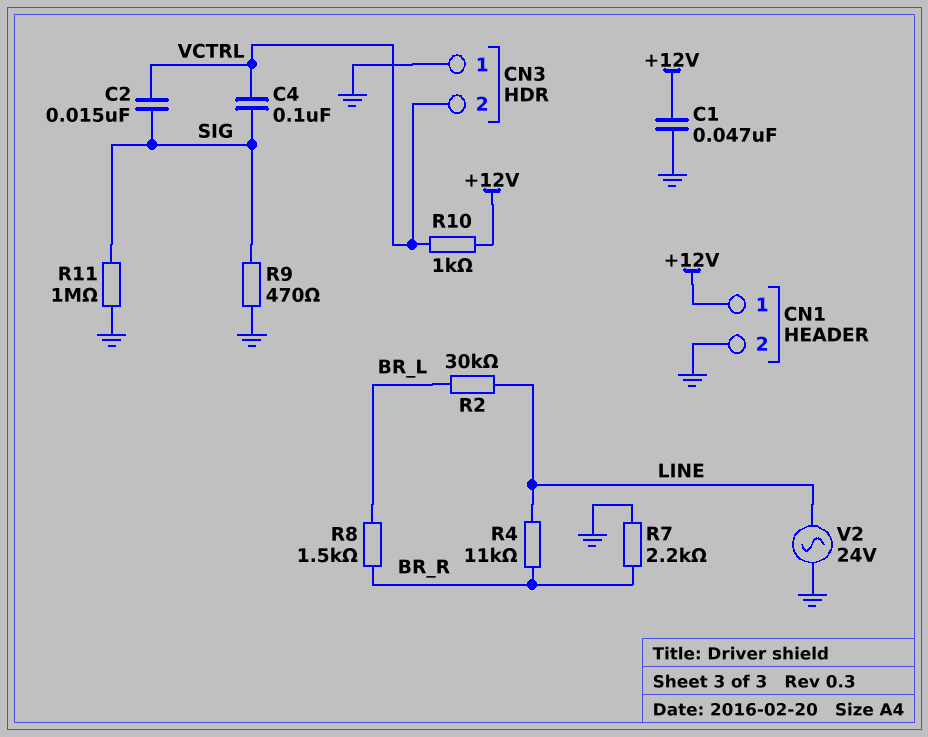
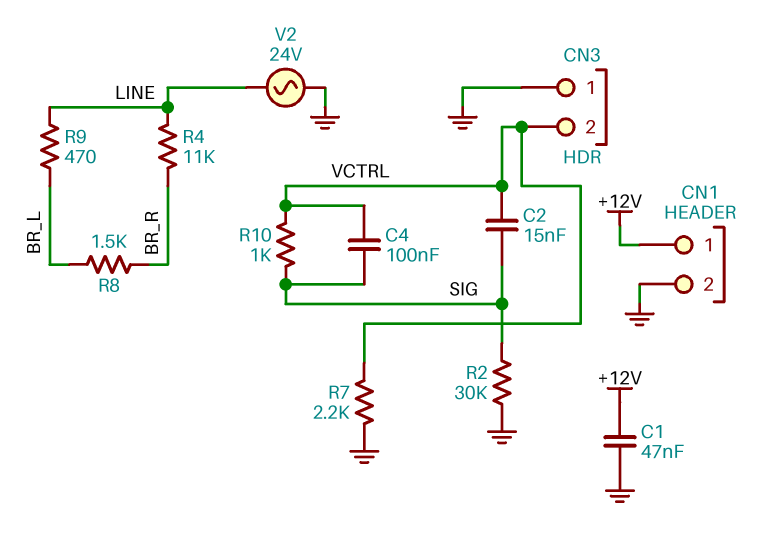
R2: 30k (BR_L, LINE) -> 30k (GND, SIG)
R7: 2.2k (BR_R, GND) -> 2.2k (GND, VCTRL)
R9: 470 (GND, SIG) -> 470 (BR_L, LINE)
R10: 1k (+12V, VCTRL) -> 1k (SIG, VCTRL)
R11: 1M (GND, SIG) -> none

